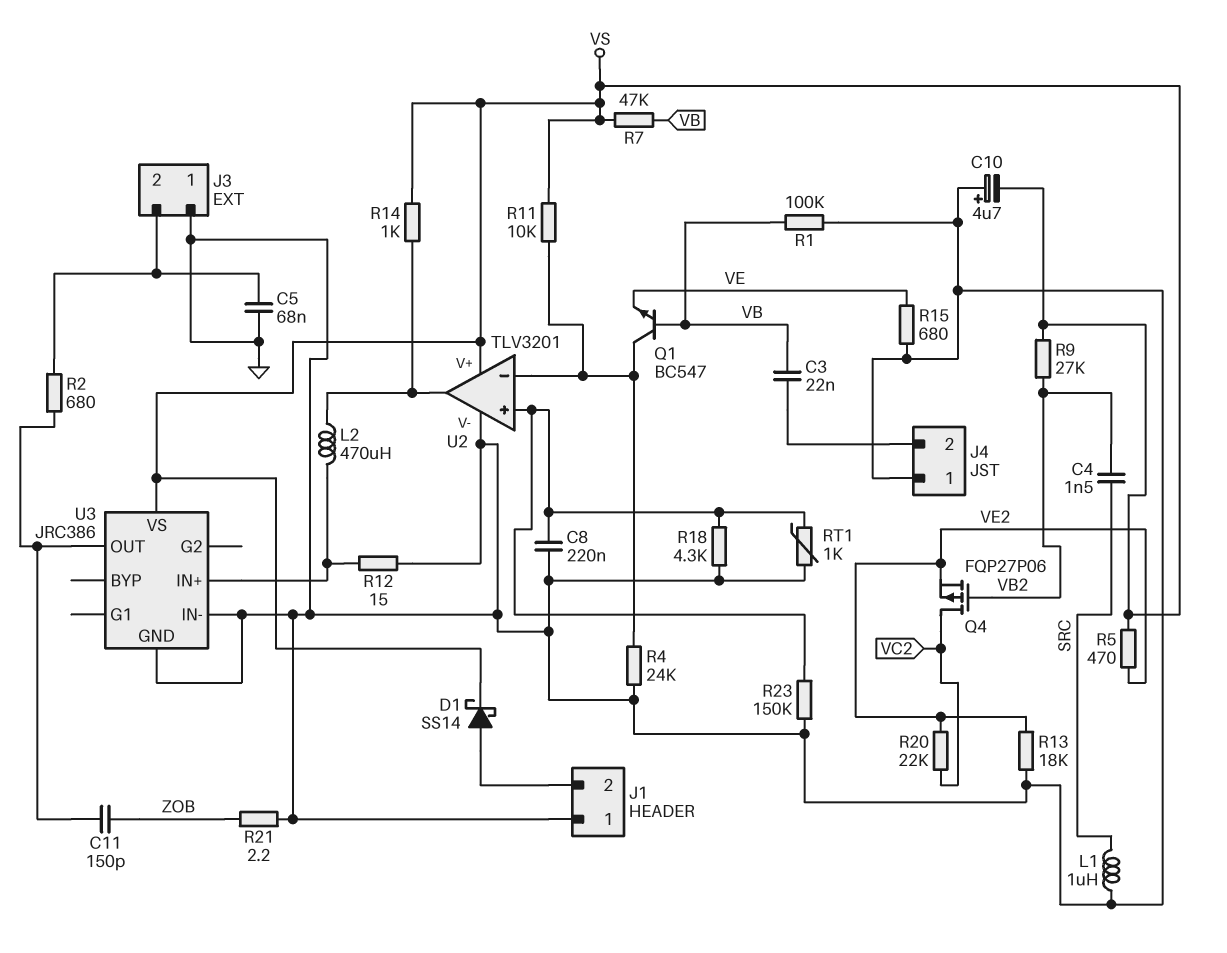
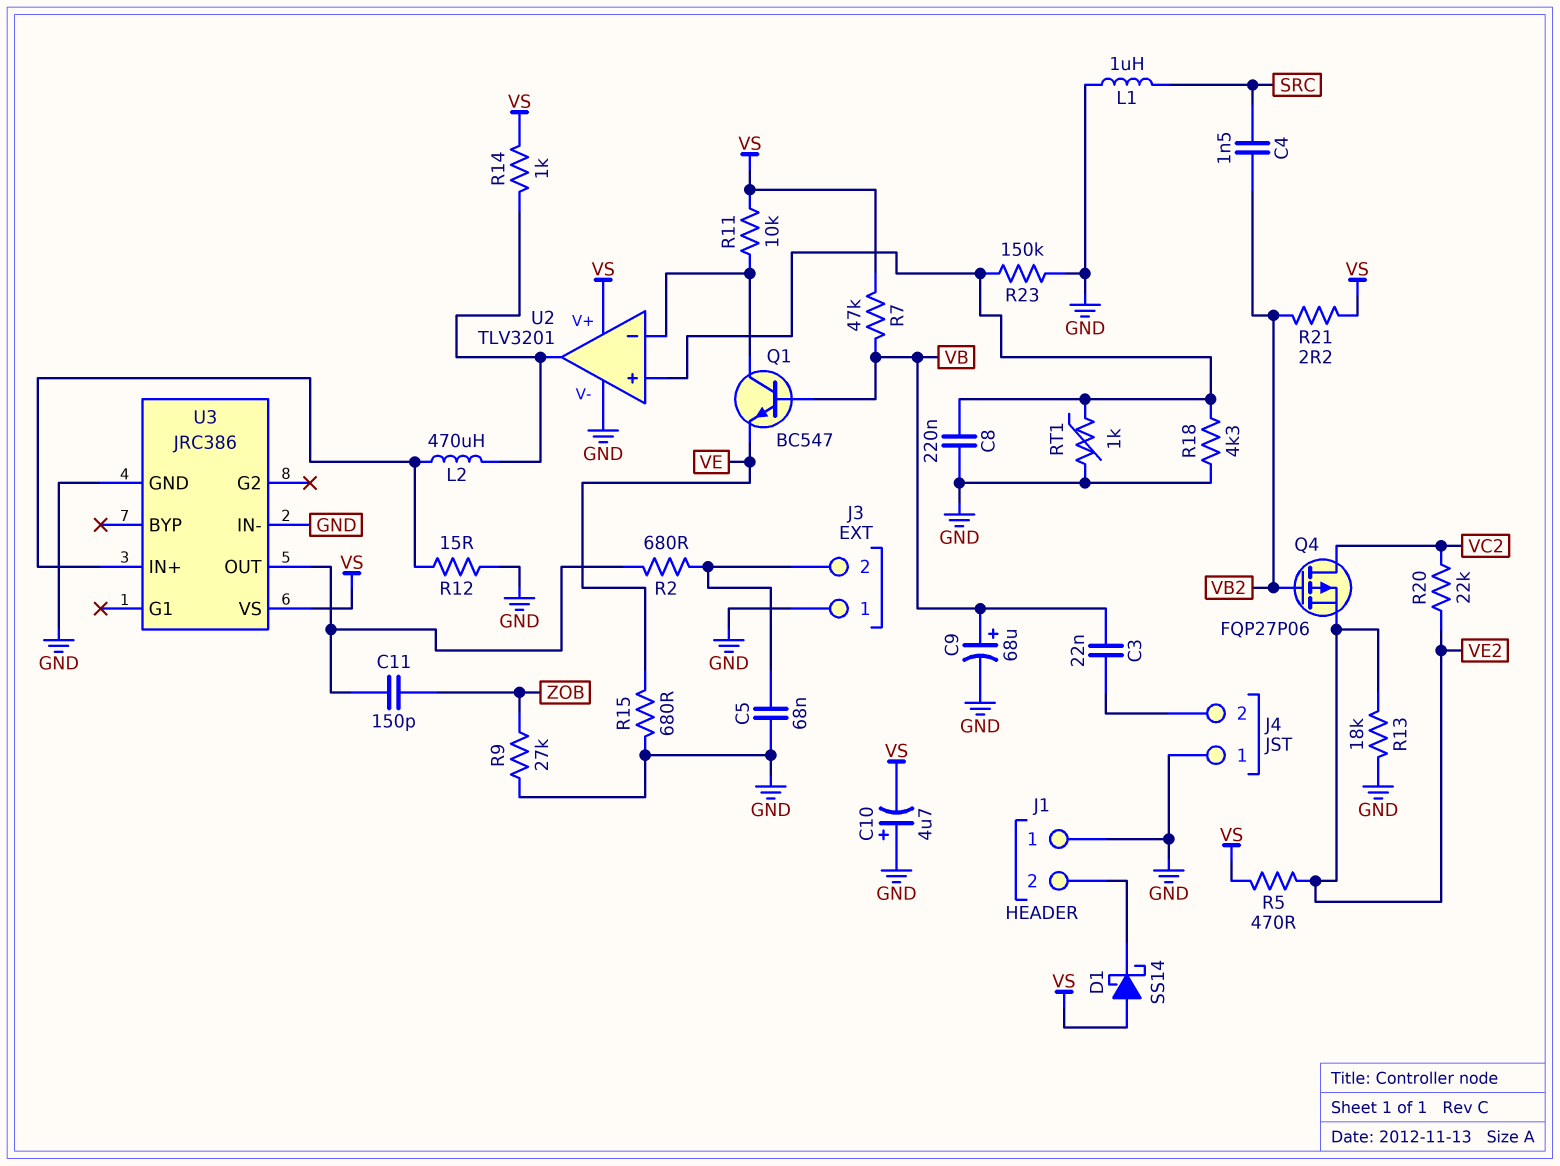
C9: none -> 68uF (plus VB, minus GND)
D1: schottky SS14 (A J1/2, K VS) -> schottky SS14 (A VS, K J1/2)
R1: 100k (GND, VB) -> none
R4: 24k (GND, U2/in-) -> none
R9: 27k (VB2, VS) -> 27k (GND, ZOB)
R21: 2.2 (GND, ZOB) -> 2.2 (VB2, VS)

